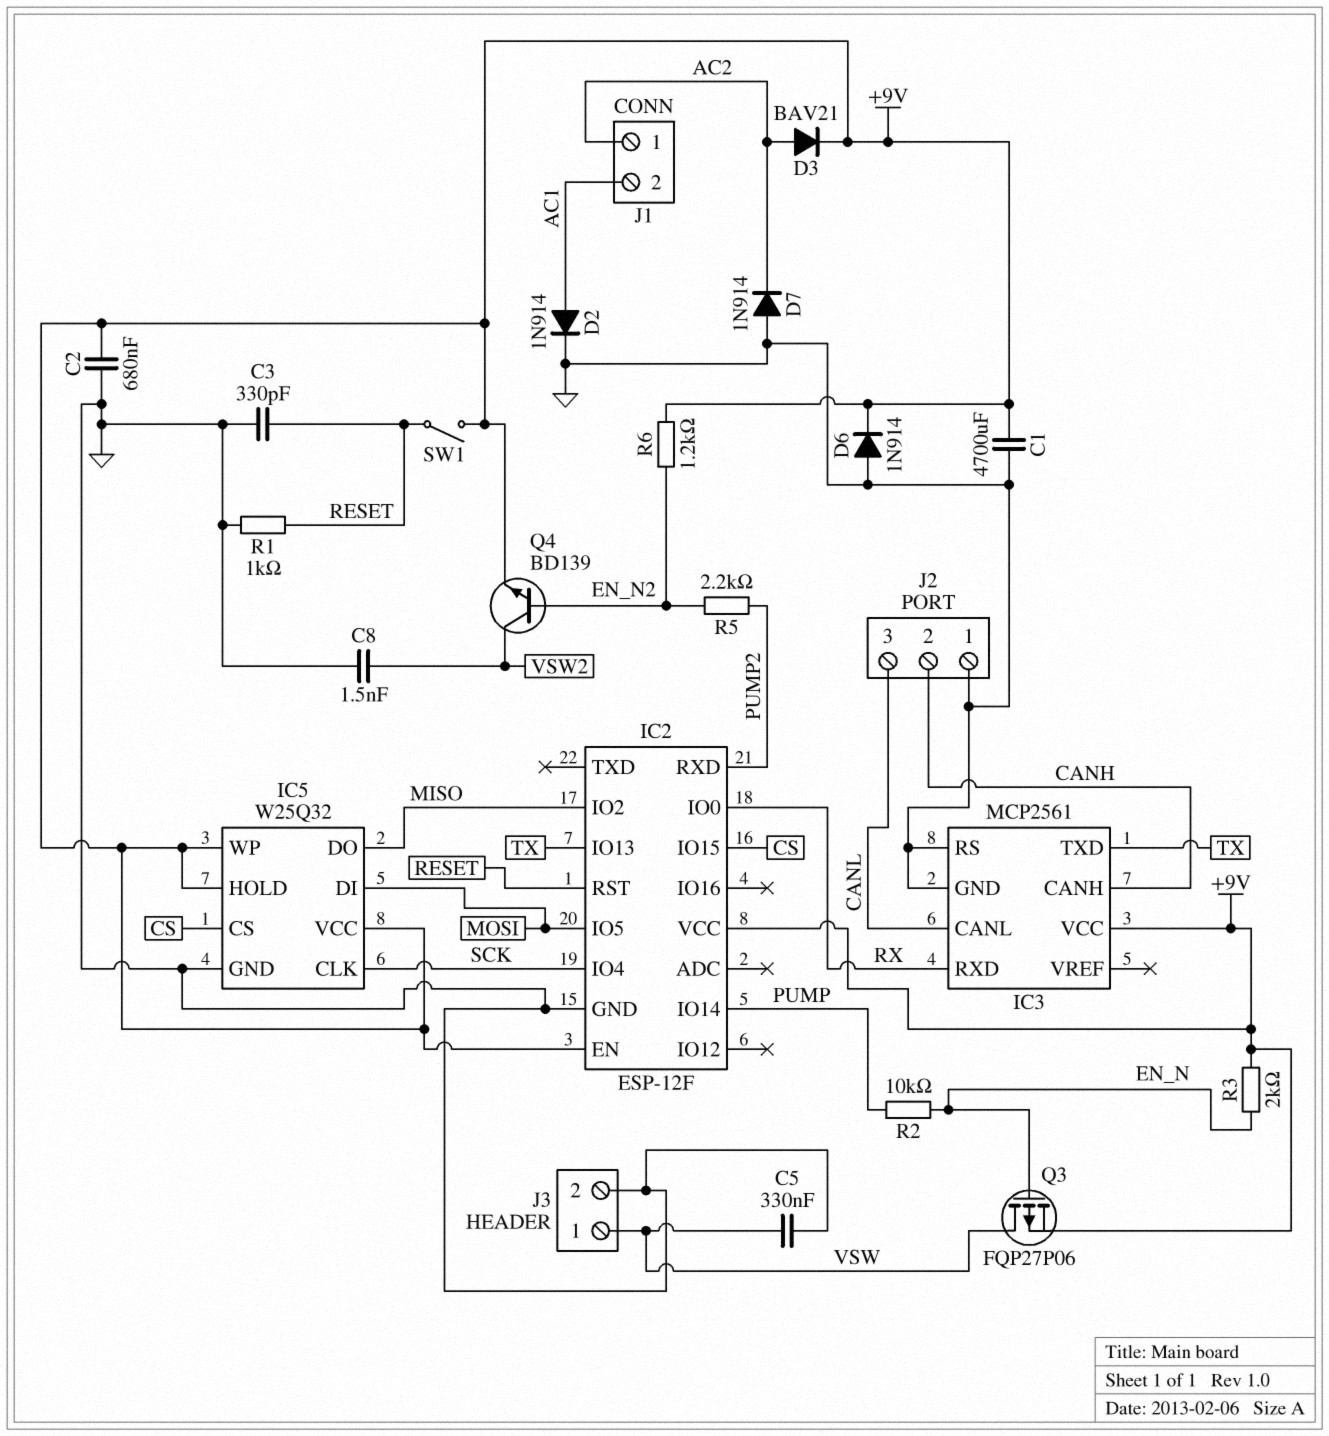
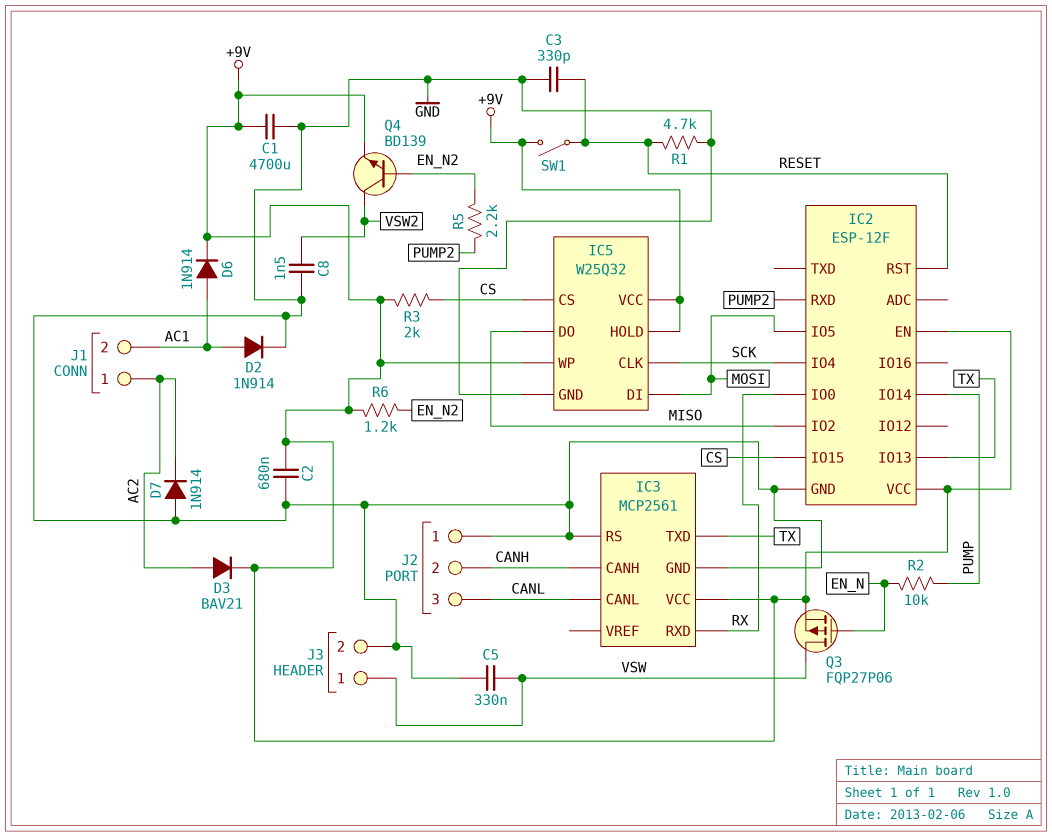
D6: diode 1N914 (A GND, K +9V) -> diode 1N914 (A AC1, K +9V)
R1: 1k (GND, RESET) -> 4.7k (GND, RESET)
R3: 2k (+9V, EN_N) -> 2k (+9V, CS)

